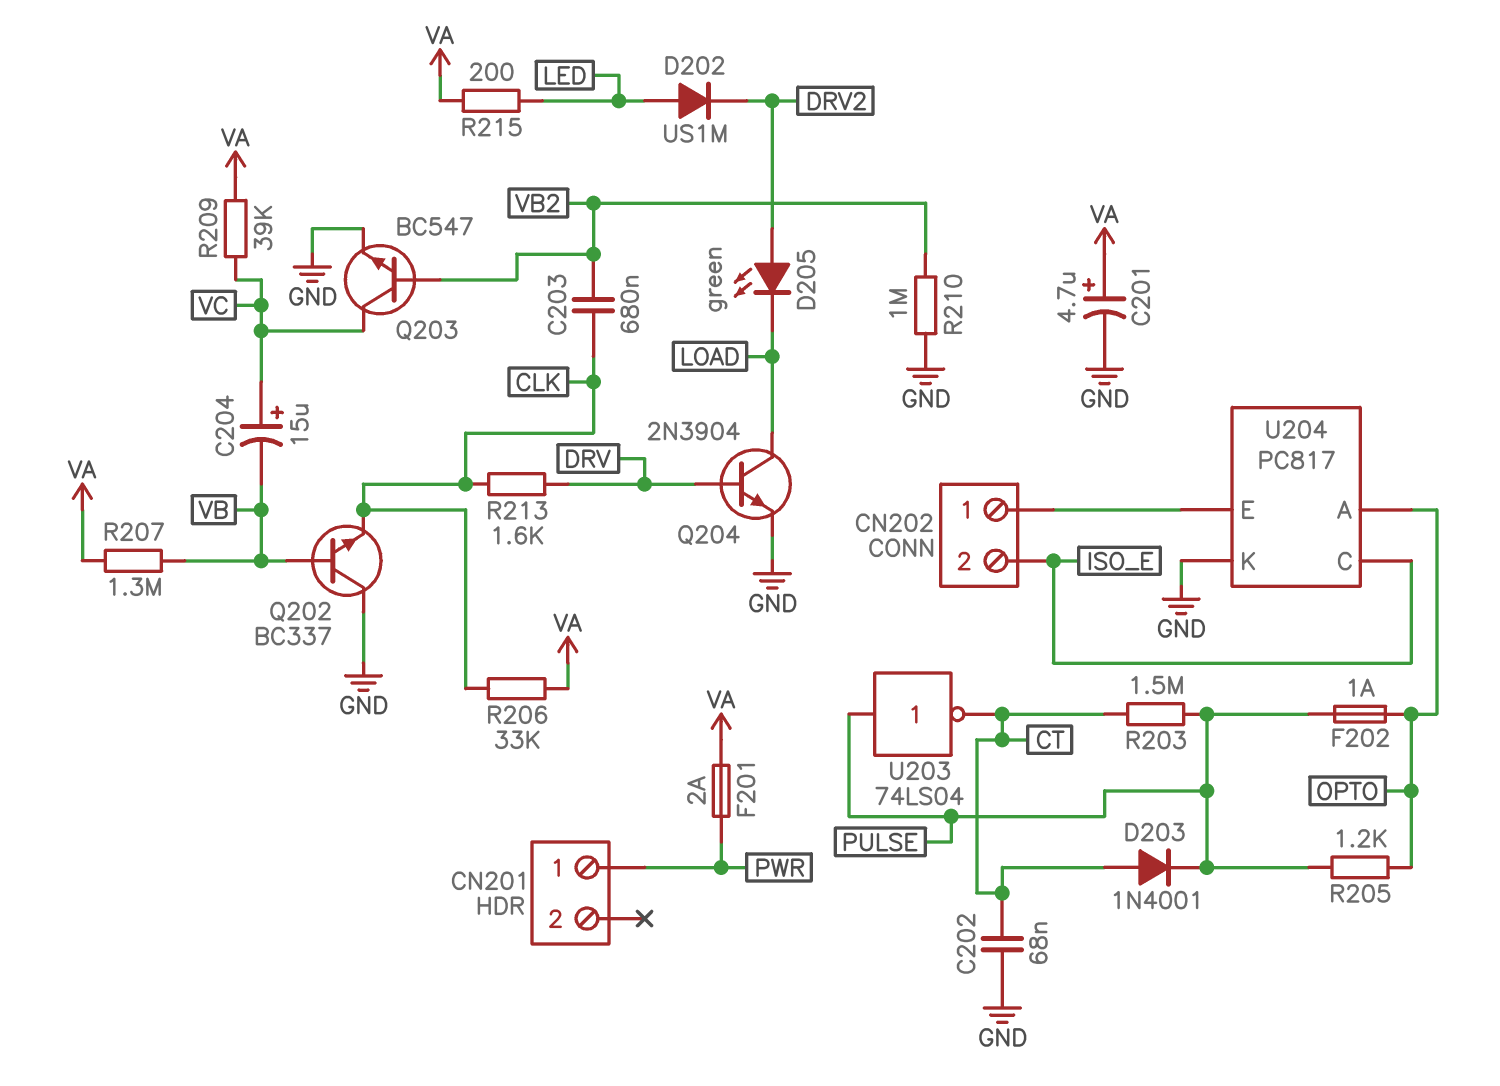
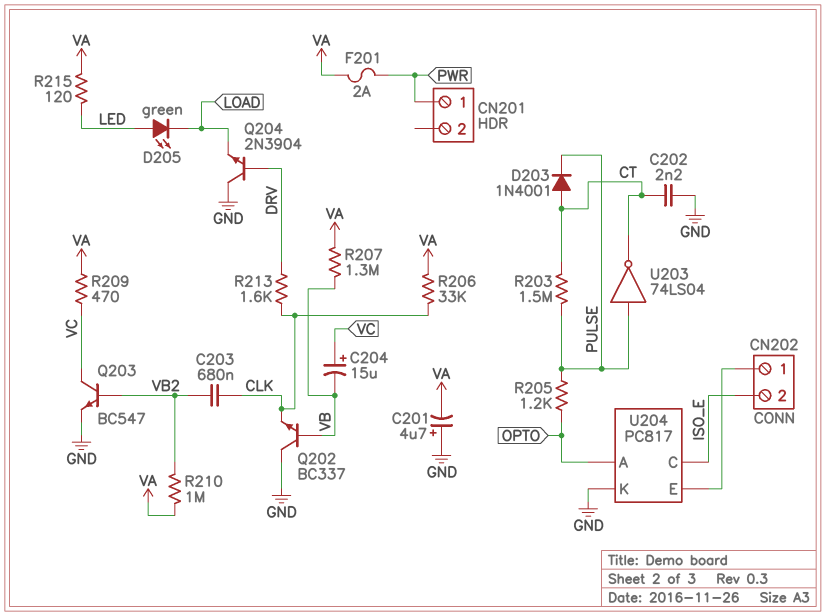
C201: 4.7uF (plus VA, minus GND) -> 4.7uF (plus GND, minus VA)
C202: 68nF (CT, GND) -> 2.2nF (CT, GND)
D202: diode US1M (A LED, K DRV2) -> none
D205: LED green (A DRV2, K LOAD) -> LED green (A LED, K LOAD)
F202: 1A (OPTO, PULSE) -> none
Q204: NPN 2N3904 (B DRV, C LOAD, E GND) -> NPN 2N3904 (B DRV, C GND, E LOAD)
R209: 39k (VA, VC) -> 470 (VA, VC)
R210: 1M (GND, VB2) -> 1M (VA, VB2)
R215: 200 (LED, VA) -> 120 (LED, VA)

